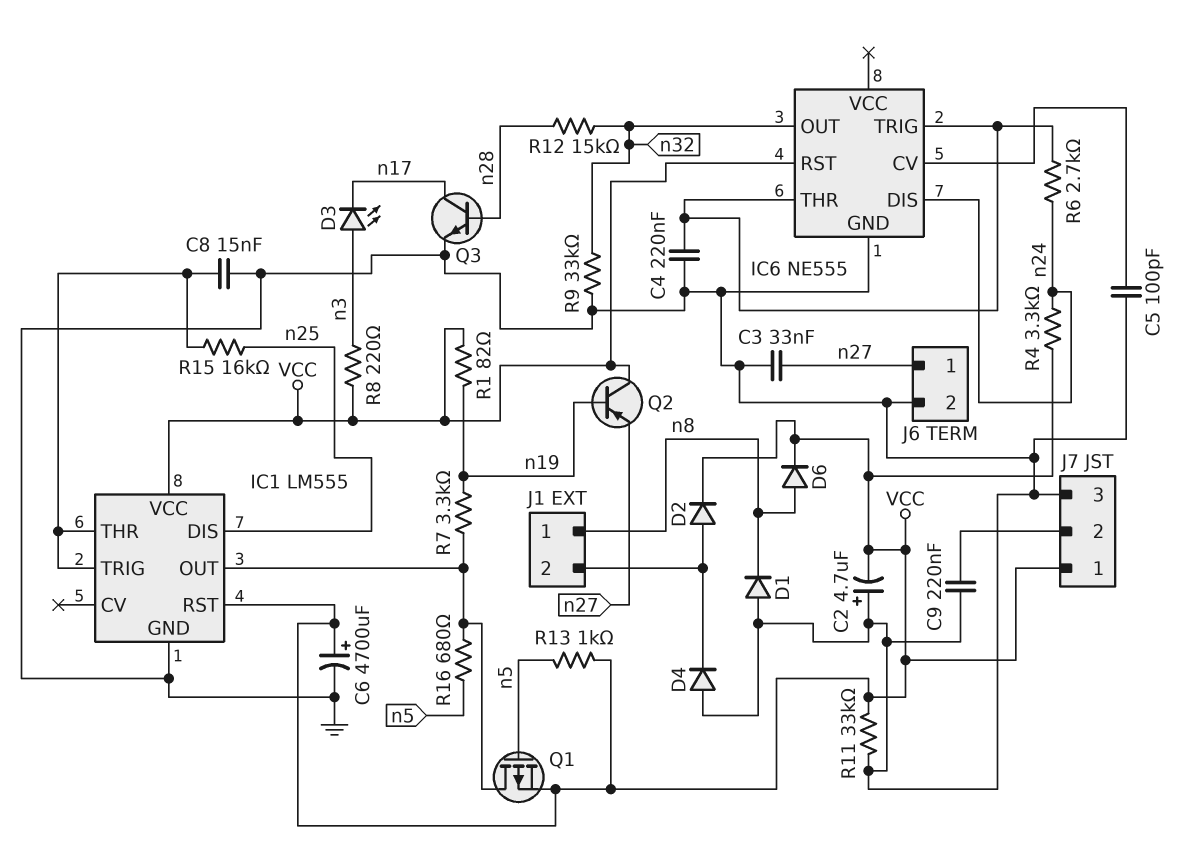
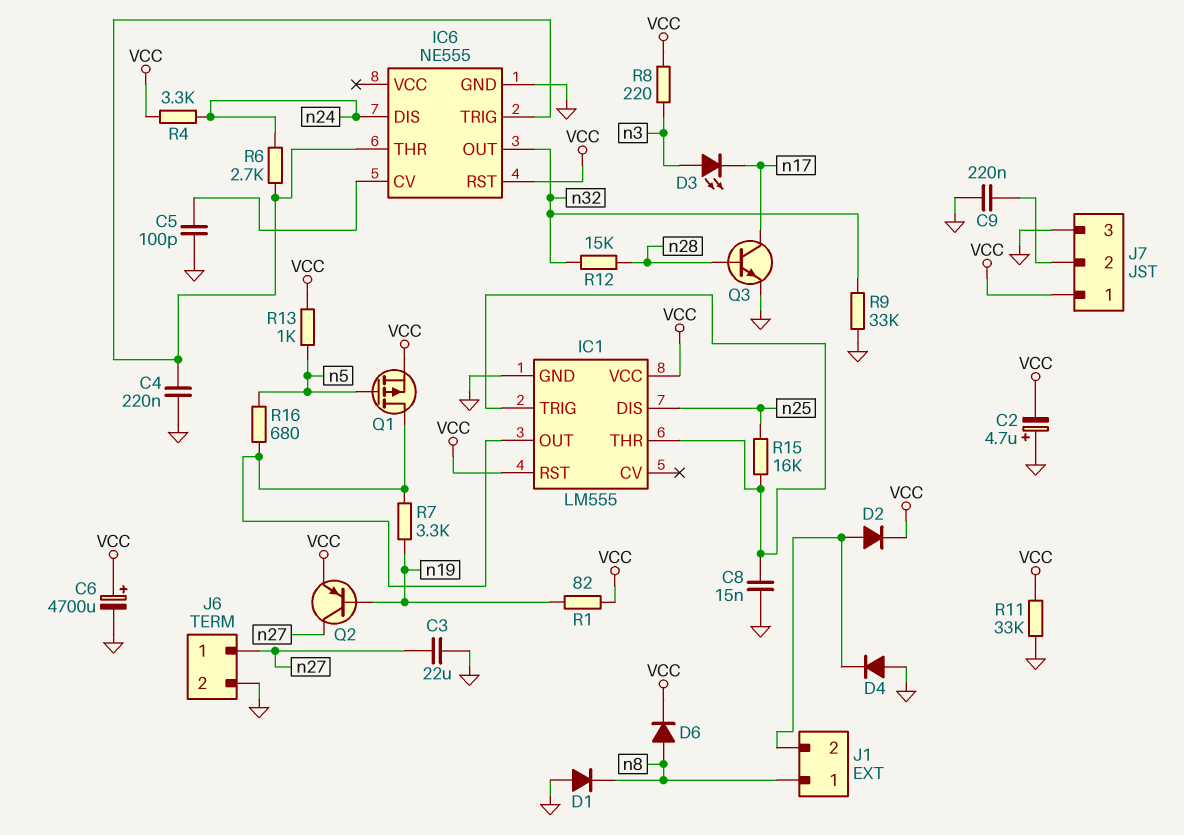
C3: 33nF (GND, n27) -> 22uF (GND, n27)
Q2: PNP (B n19, C VCC, E n27) -> PNP (B n19, C n27, E VCC)

